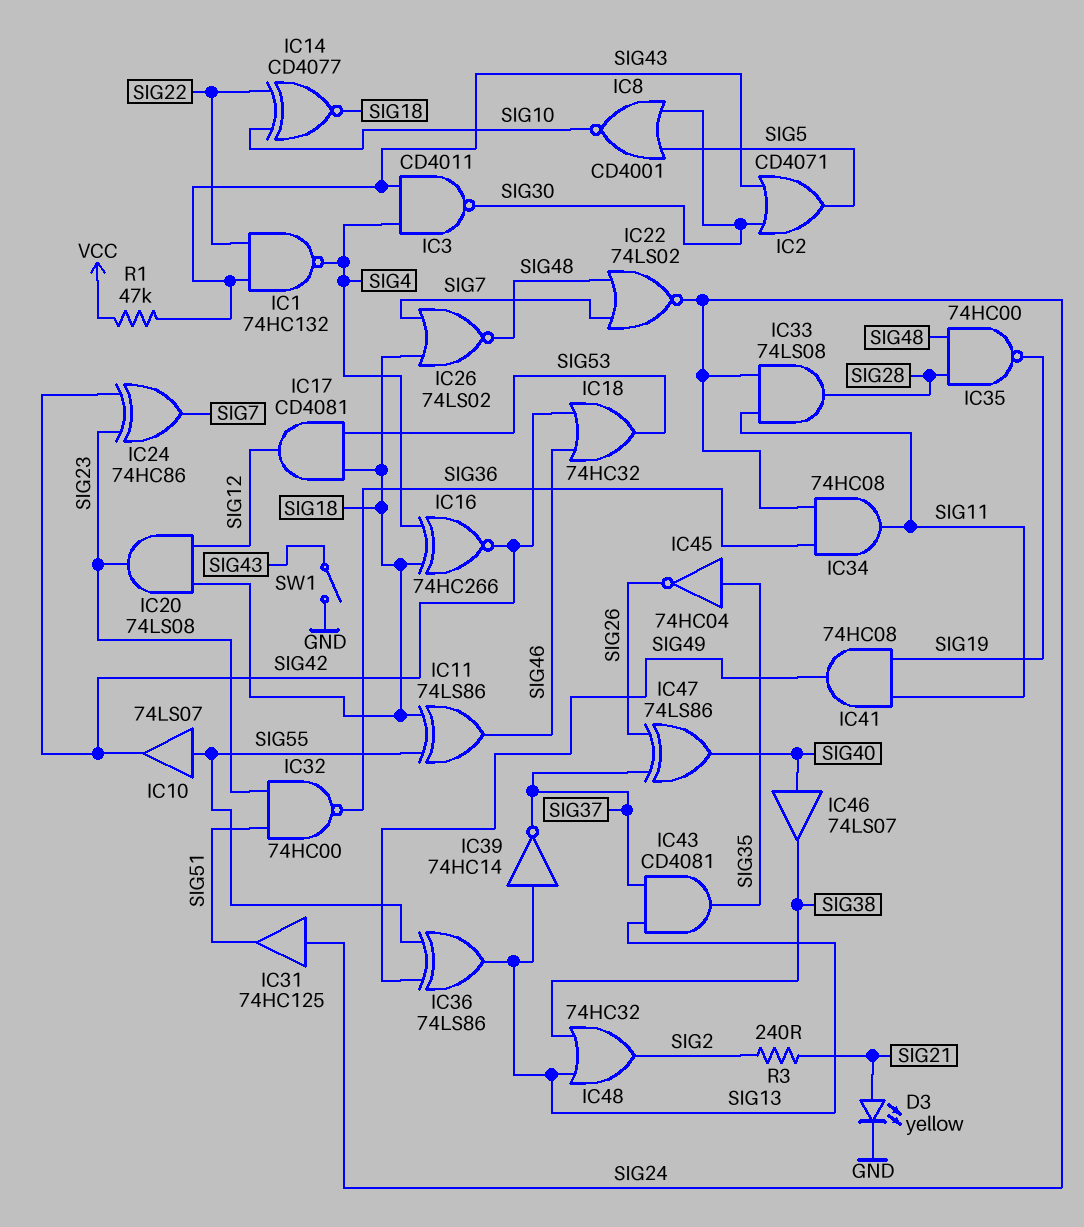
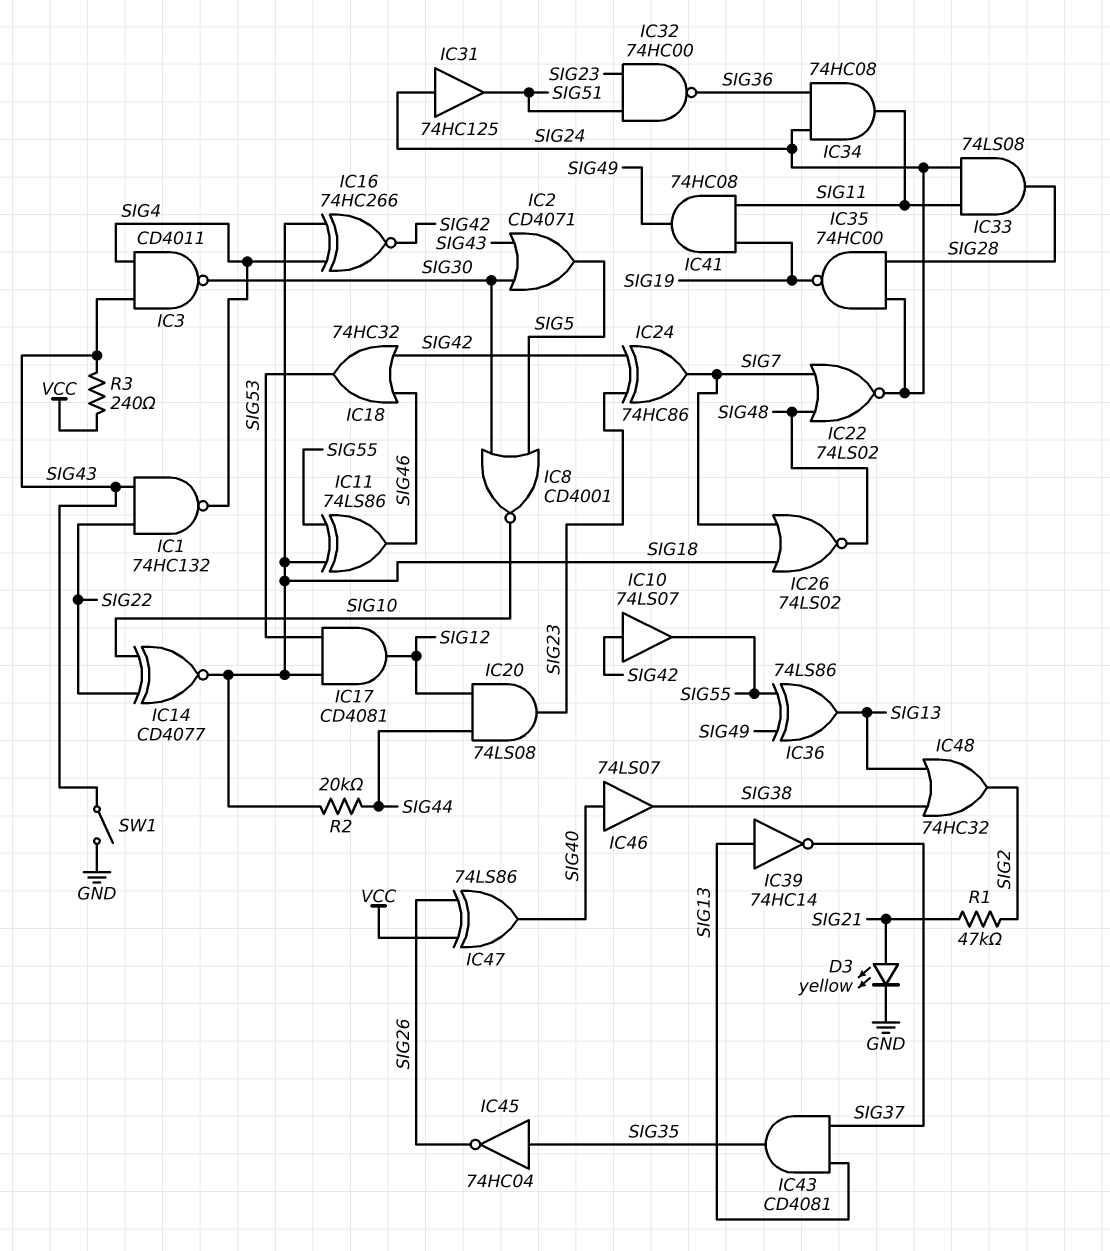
IC10: buffer 74LS07 (in SIG55, out SIG42) -> buffer 74LS07 (in SIG42, out SIG55)
IC20: AND 74LS08 (in SIG12, in SIG18, out SIG23) -> AND 74LS08 (in SIG12, in SIG44, out SIG23)
IC35: NAND 74HC00 (in SIG28, in SIG48, out SIG19) -> NAND 74HC00 (in SIG24, in SIG28, out SIG19)
IC47: XOR 74LS86 (in SIG26, in SIG37, out SIG40) -> XOR 74LS86 (in SIG26, in VCC, out SIG40)
R1: 47k (SIG43, VCC) -> 47k (SIG2, SIG21)
R2: none -> 20k (SIG18, SIG44)
R3: 240 (SIG2, SIG21) -> 240 (SIG43, VCC)

